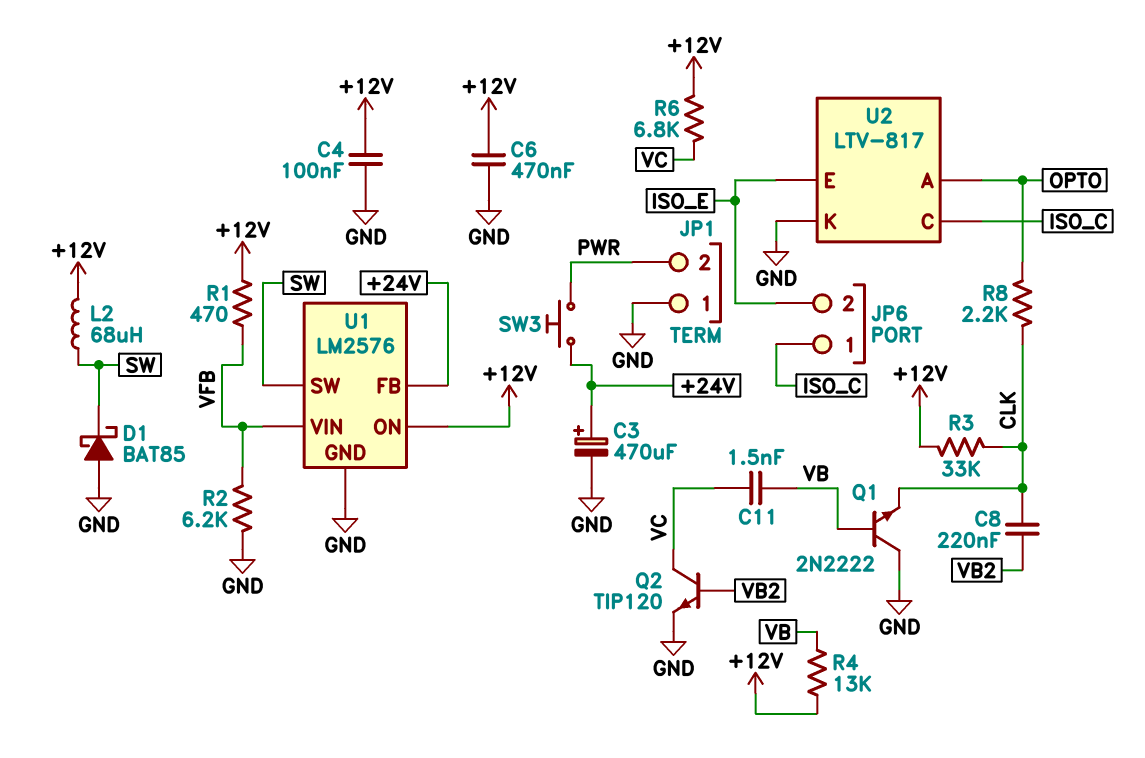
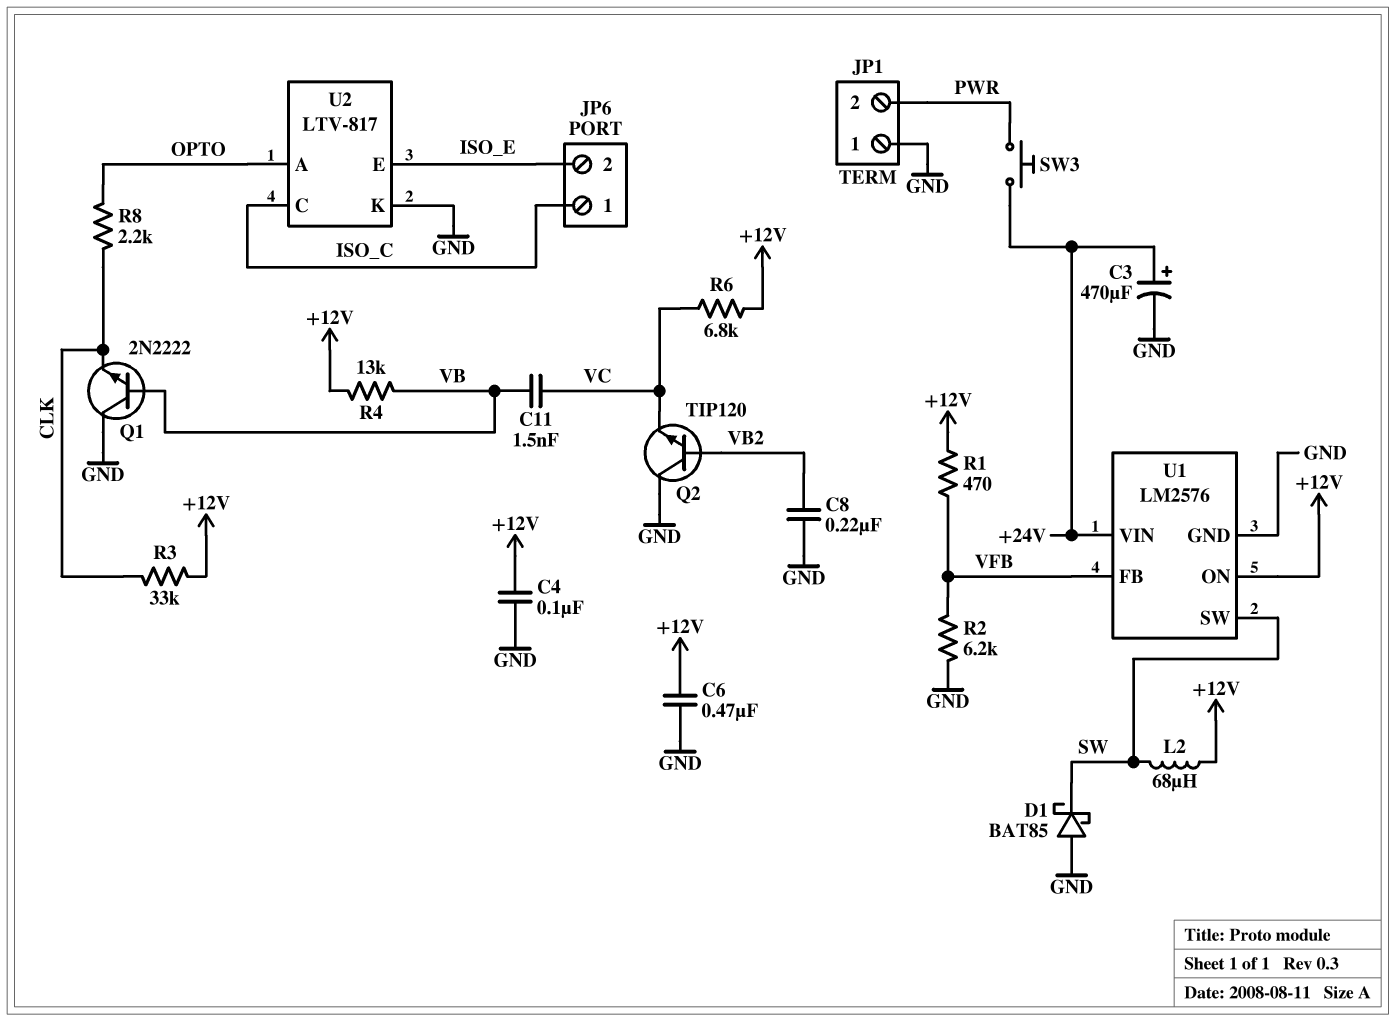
C8: 220nF (CLK, VB2) -> 220nF (GND, VB2)
Q2: NPN TIP120 (B VB2, C VC, E GND) -> NPN TIP120 (B VB2, C GND, E VC)
U1 pin FB: +24V -> VFB
U1 pin VIN: VFB -> +24V

